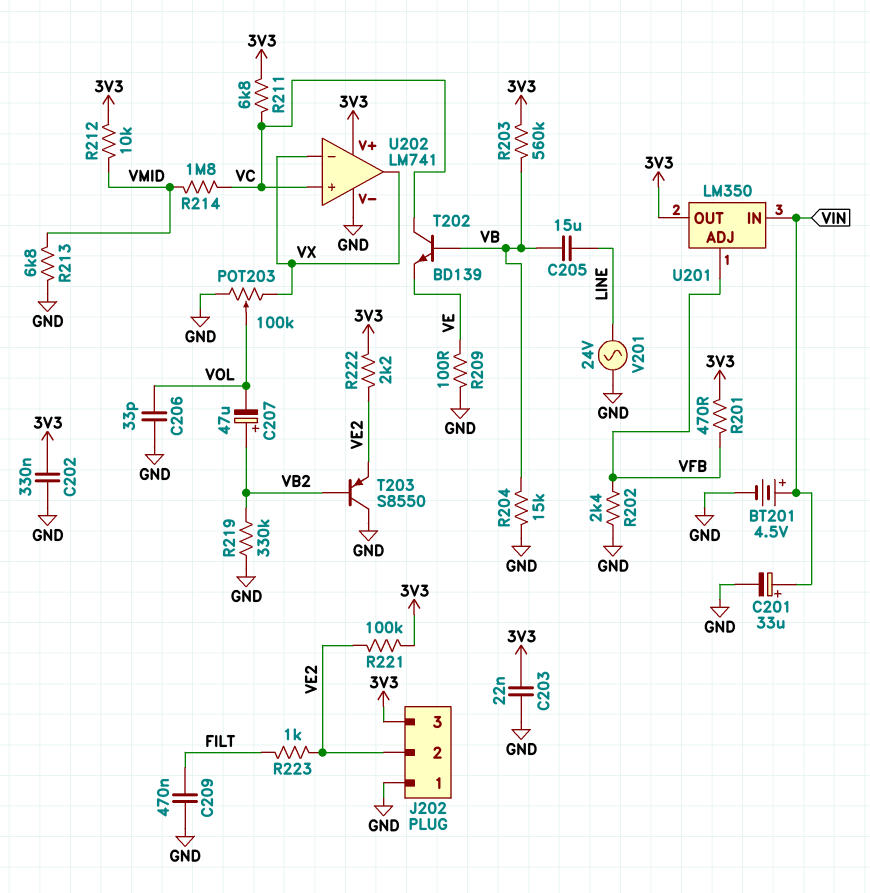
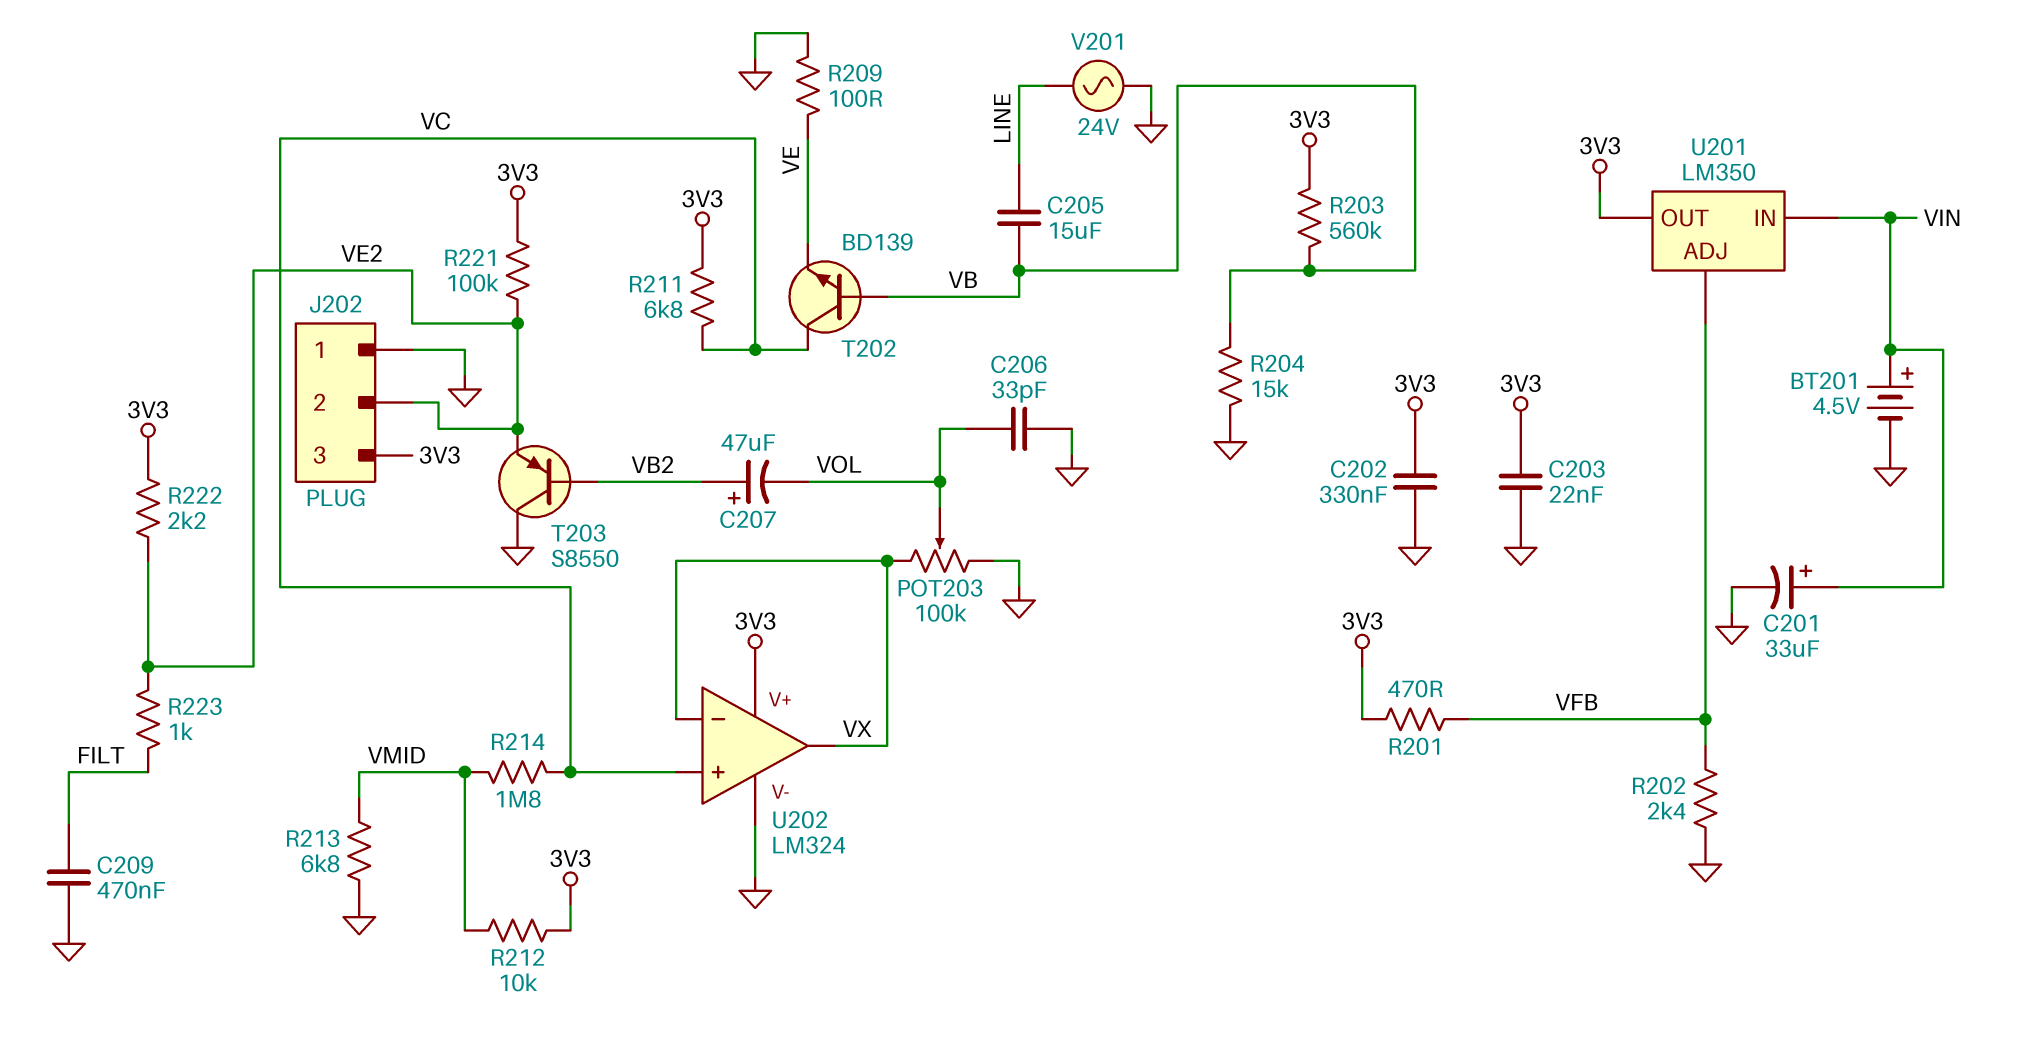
R219: 330k (GND, VB2) -> none
U202: LM741 -> LM324

